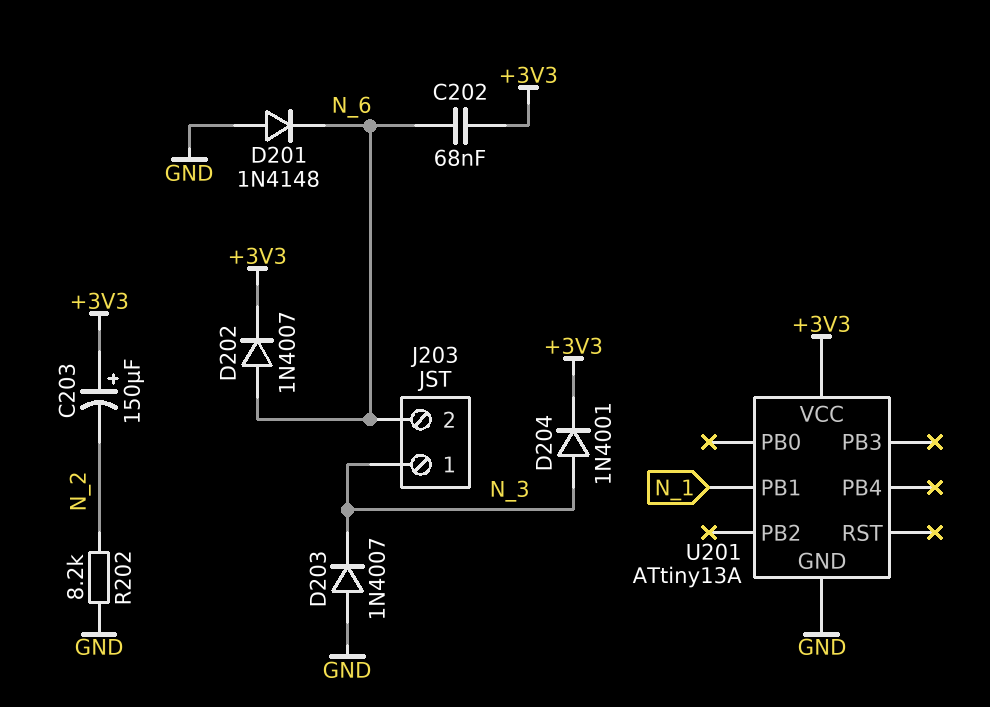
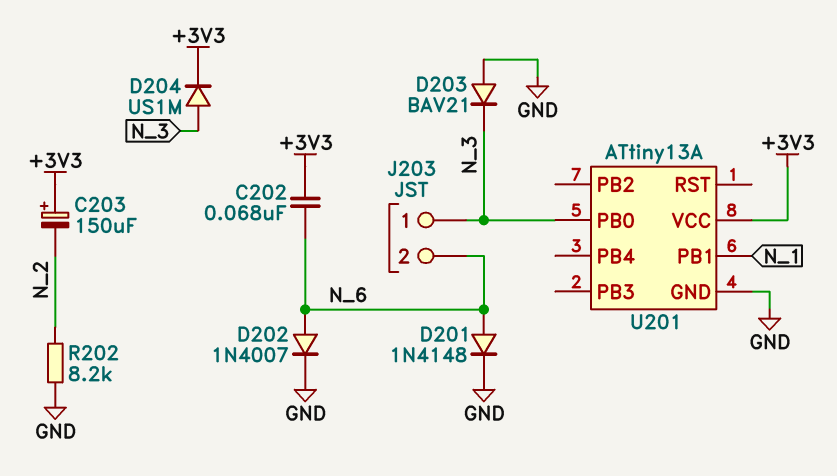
D201: diode 1N4148 (A GND, K N_6) -> diode 1N4148 (A N_6, K GND)
D202: diode 1N4007 (A N_6, K +3V3) -> diode 1N4007 (A N_6, K GND)
D203: diode 1N4007 (A GND, K N_3) -> diode BAV21 (A GND, K N_3)
D204: diode 1N4001 (A N_3, K +3V3) -> diode US1M (A N_3, K +3V3)
U201 pin PB0: none -> N_3

